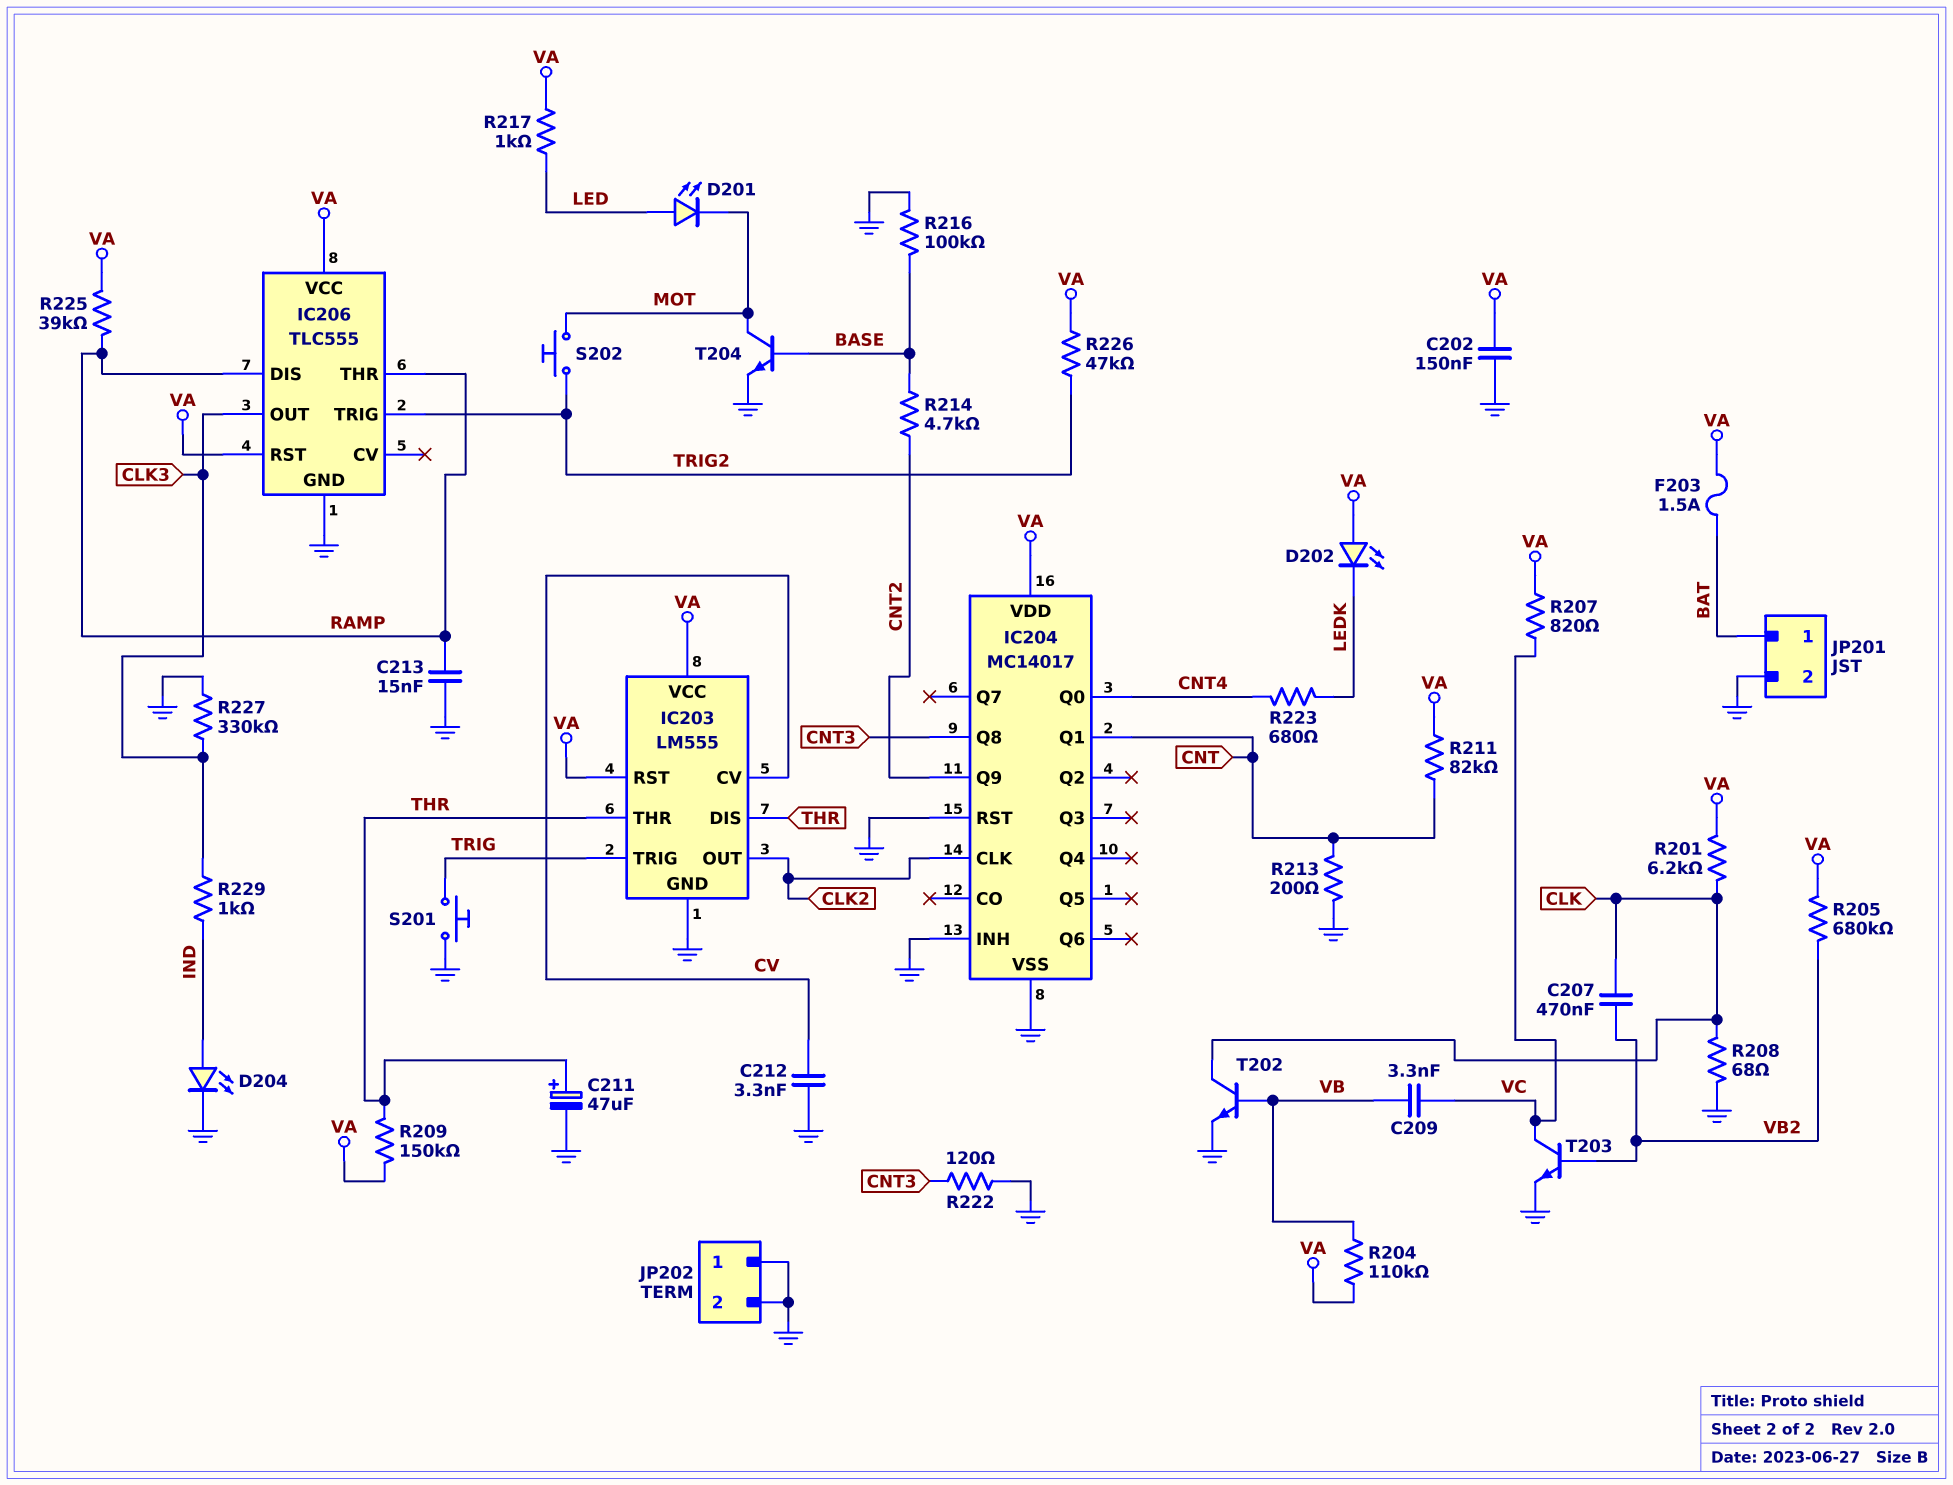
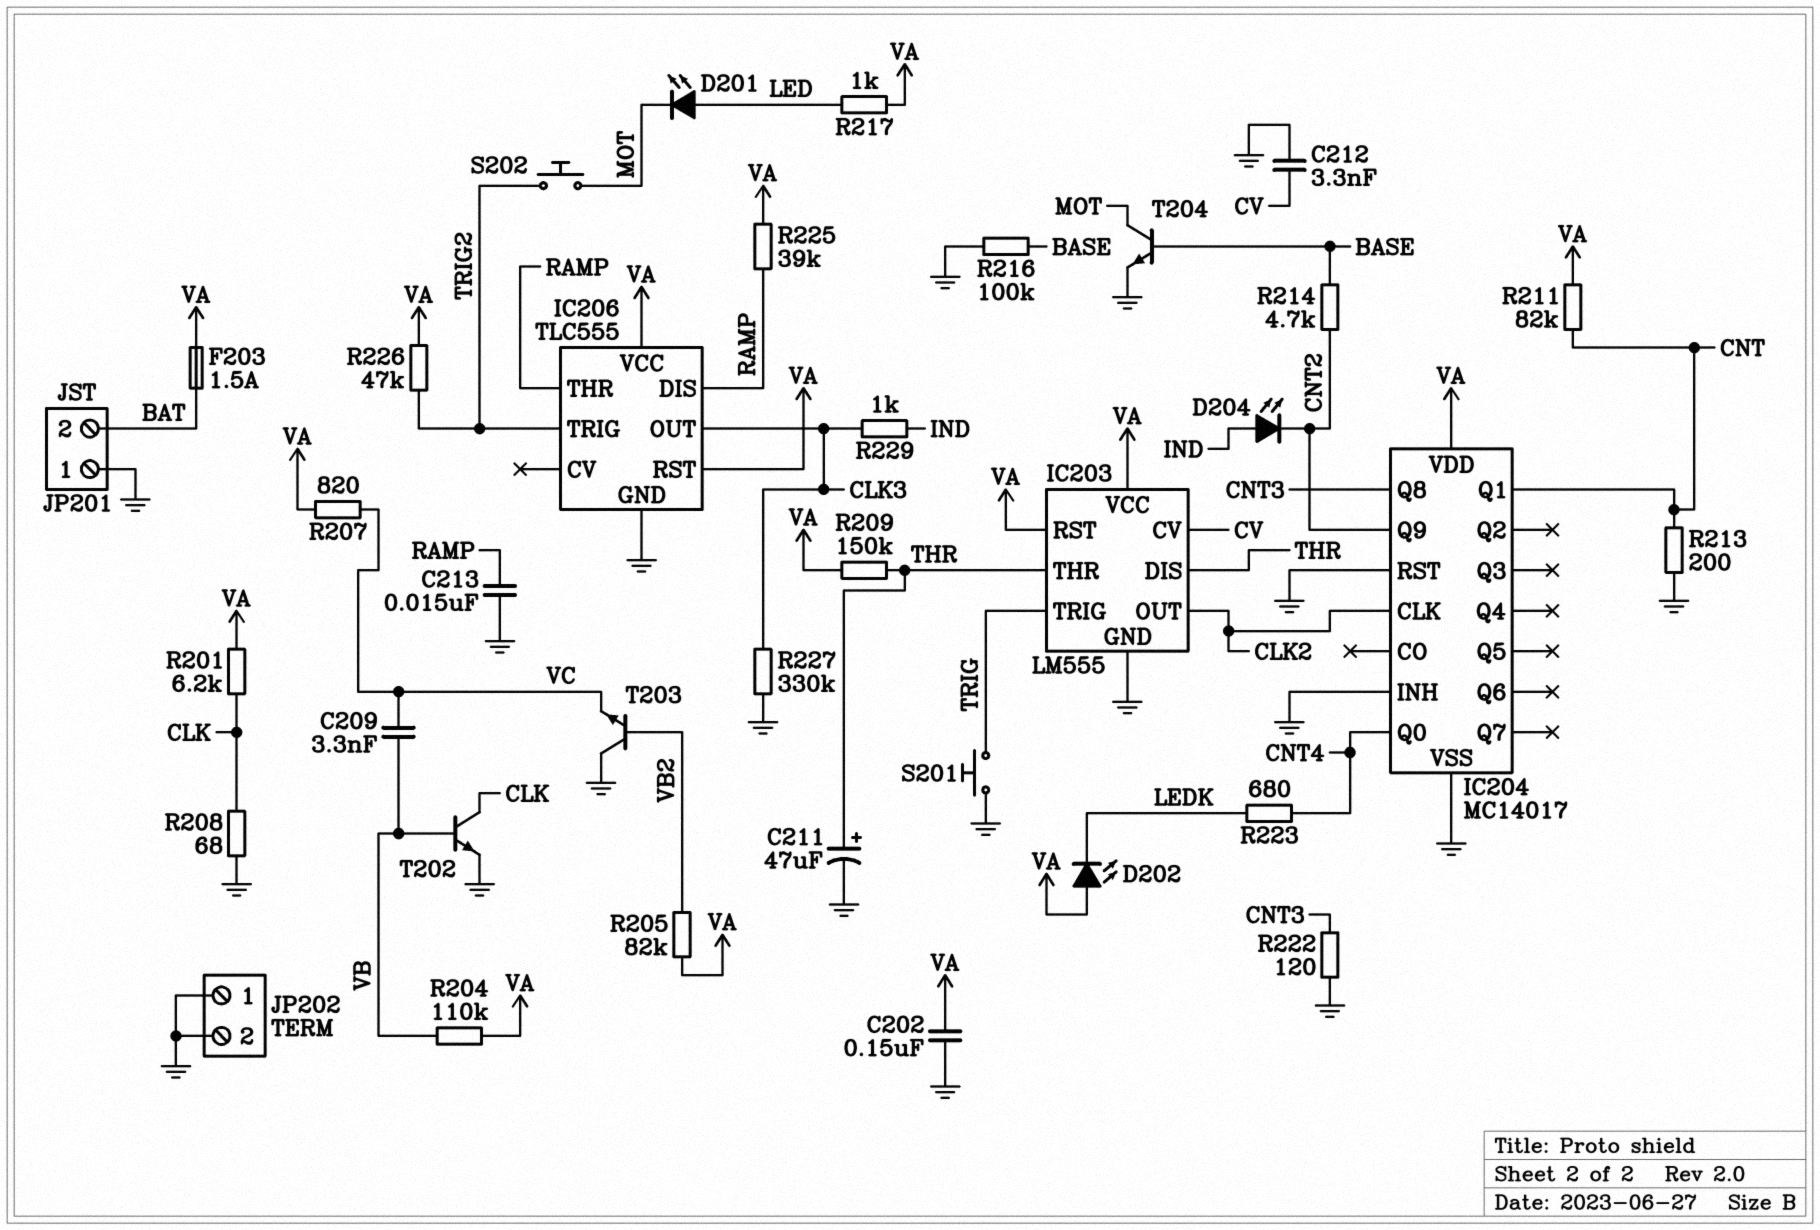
C207: 470nF (CLK, VB2) -> none
D204: LED (A IND, K GND) -> LED (A IND, K CNT2)
JP201 pin 1: BAT -> GND
JP201 pin 2: GND -> BAT
R205: 680k (VA, VB2) -> 82k (VA, VB2)
T203: NPN (B VB2, C VC, E GND) -> NPN (B VB2, C GND, E VC)

